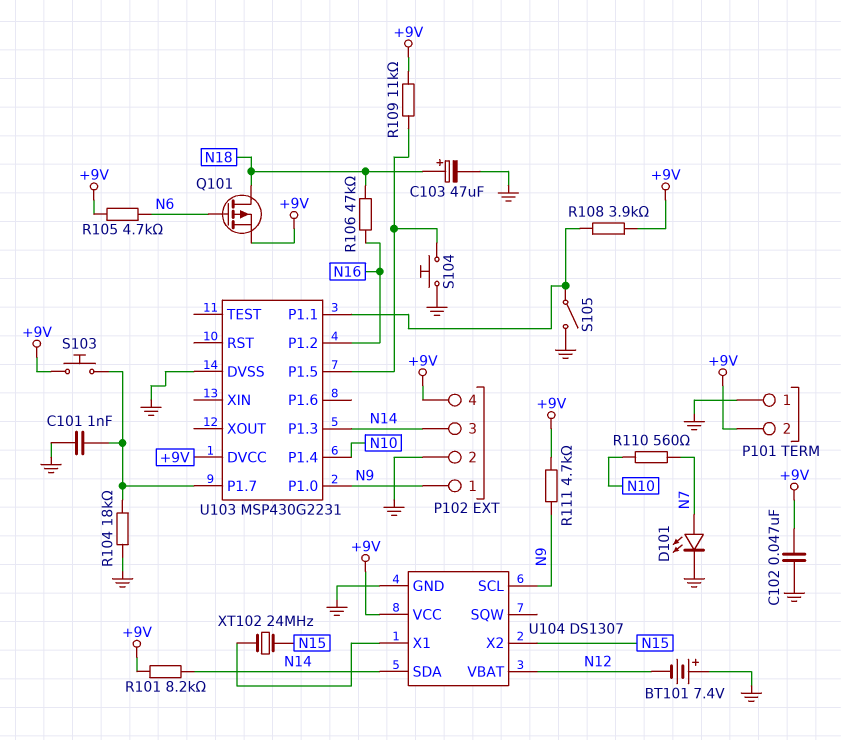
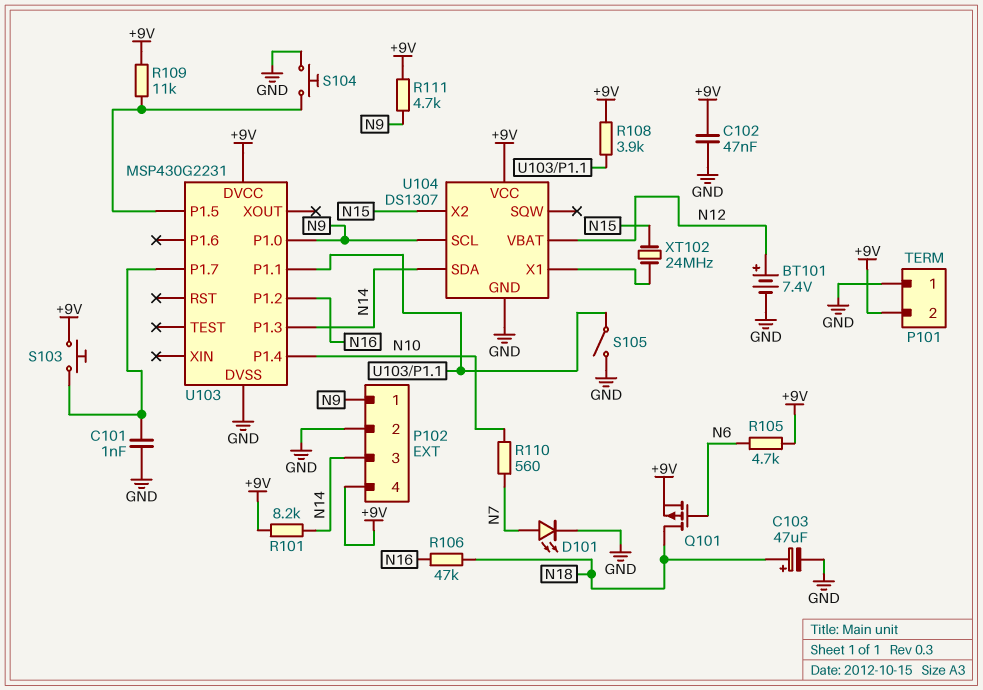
BT101: 7.4V (plus GND, minus N12) -> 7.4V (plus N12, minus GND)
R104: 18k (GND, U103/P1.7) -> none

